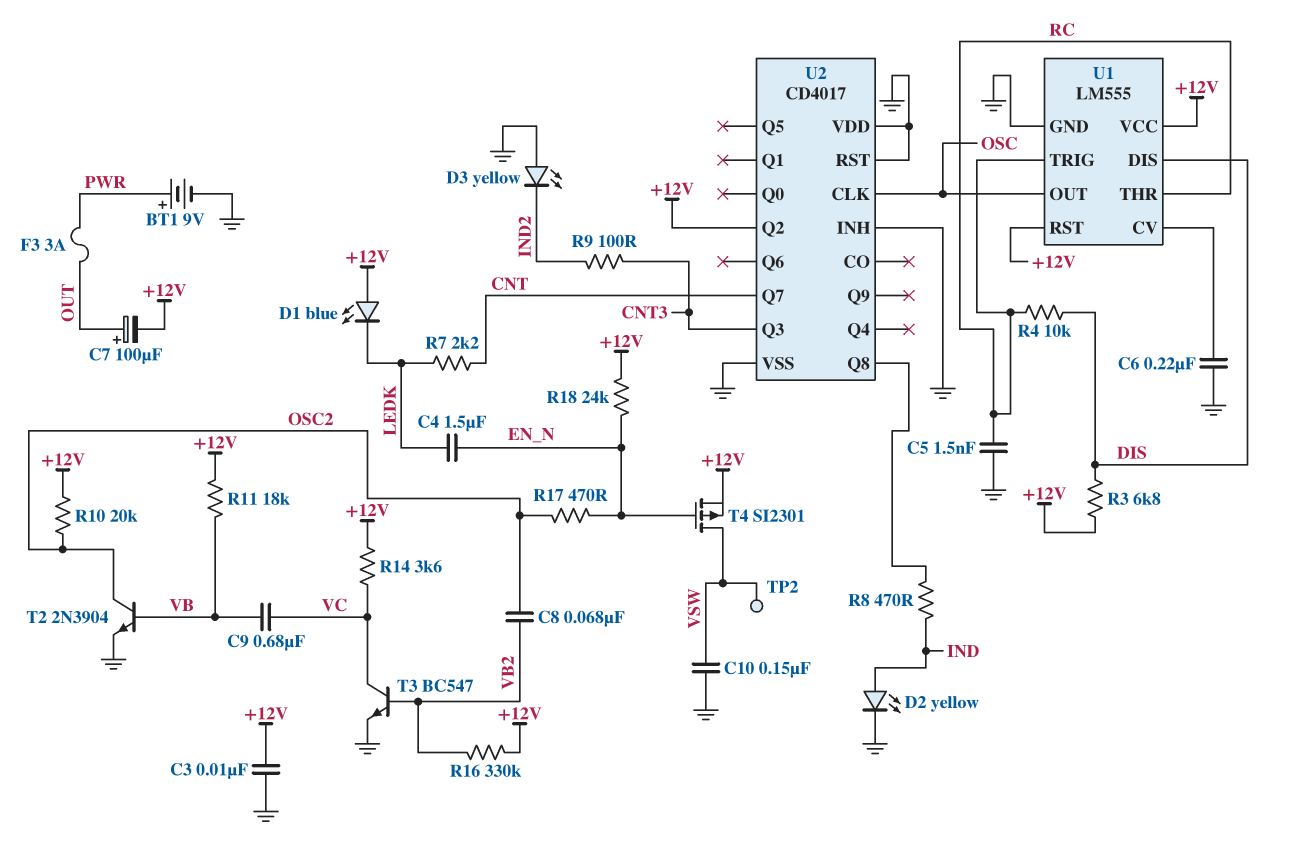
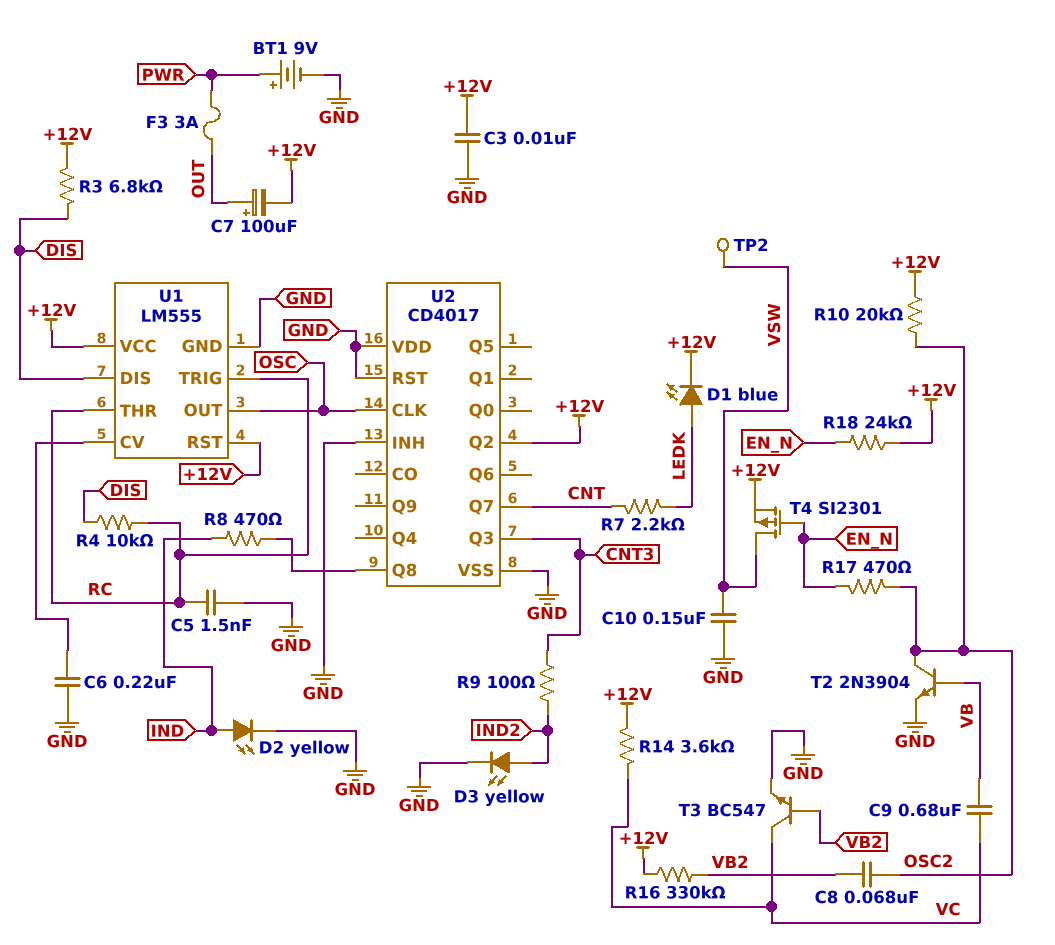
C4: 1.5uF (EN_N, LEDK) -> none
D1: LED blue (A +12V, K LEDK) -> LED blue (A LEDK, K +12V)
D3: LED yellow (A GND, K IND2) -> LED yellow (A IND2, K GND)
R11: 18k (+12V, VB) -> none

